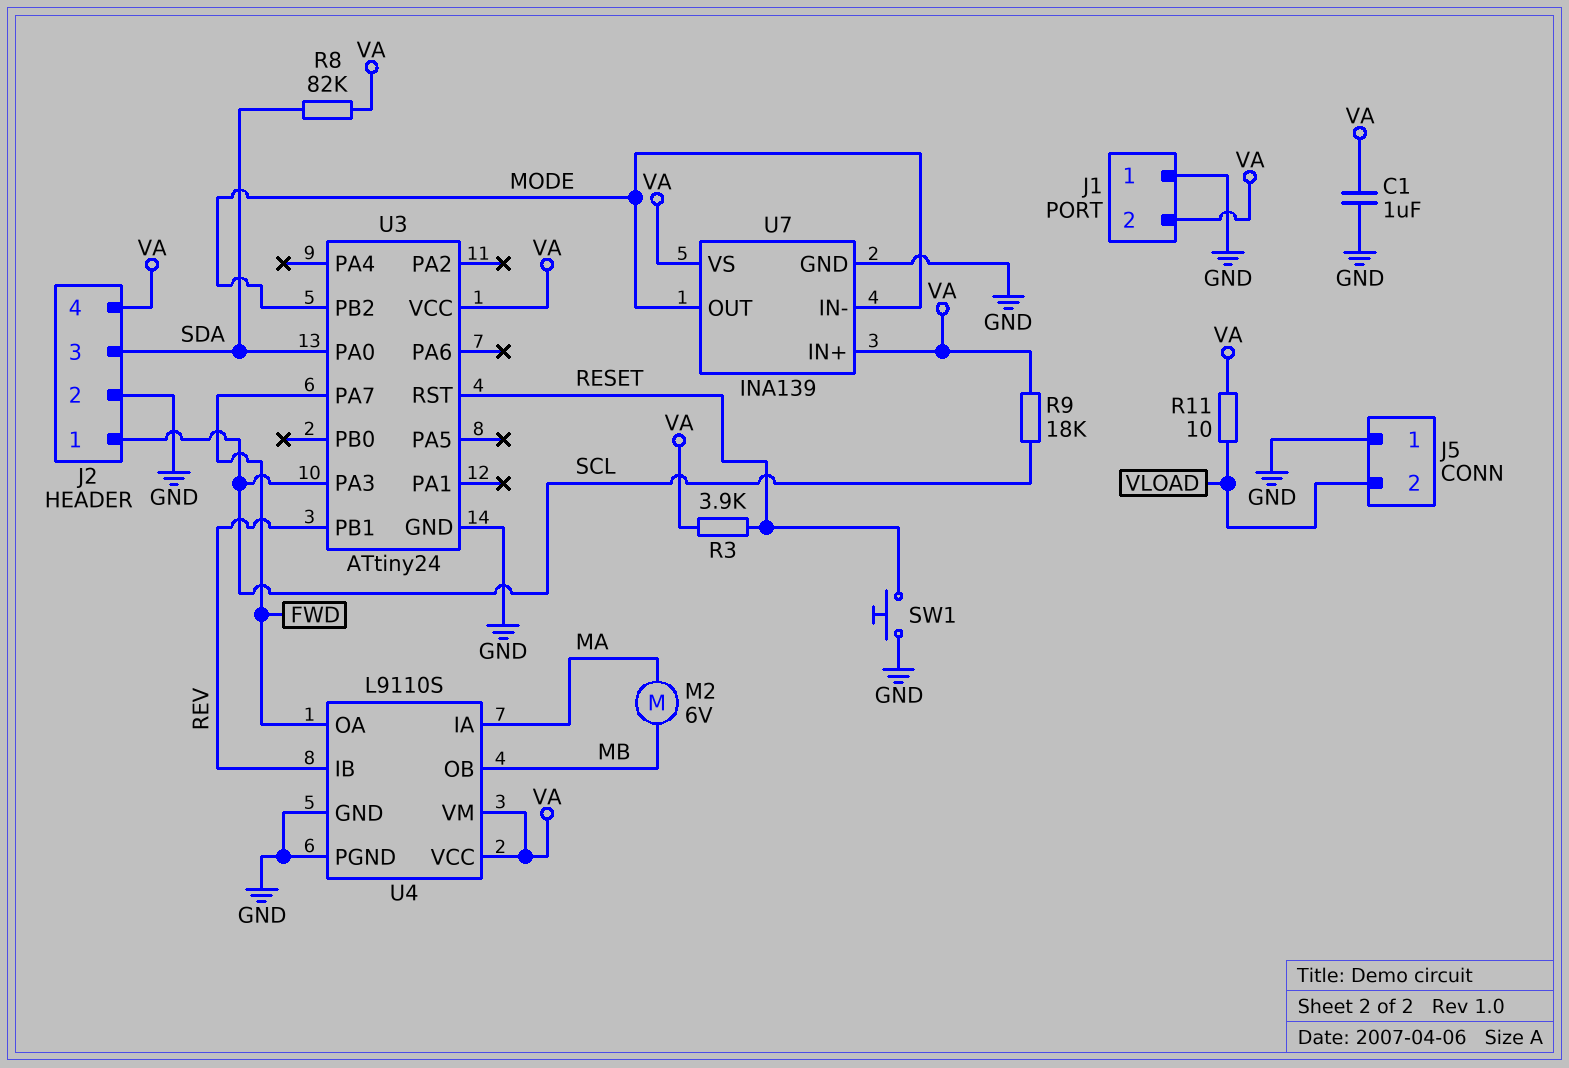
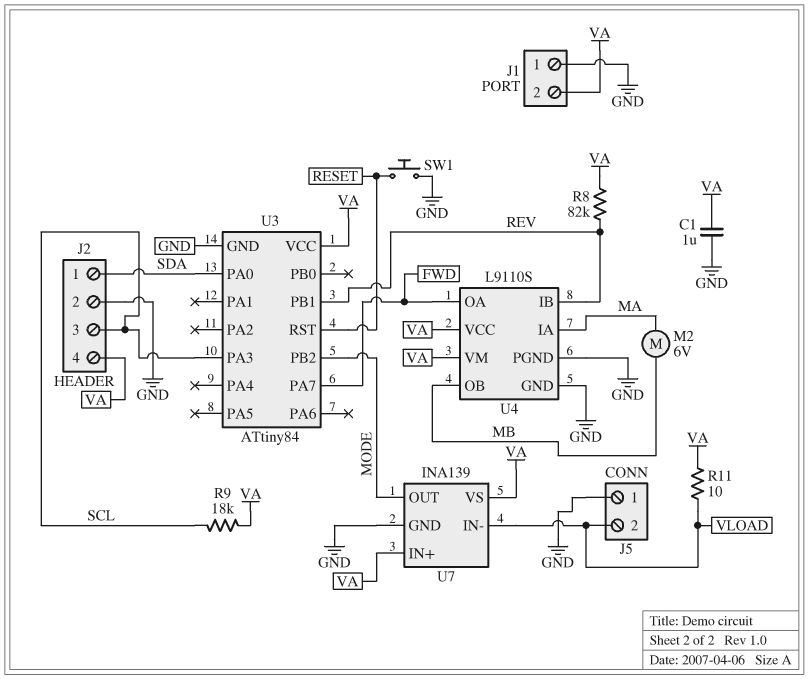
J2 pin 1: SCL -> SDA
J2 pin 3: SDA -> SCL
R3: 3.9k (RESET, VA) -> none
R8: 82k (SDA, VA) -> 82k (REV, VA)
U3: ATtiny24 -> ATtiny84
U7 pin IN-: MODE -> VLOAD

